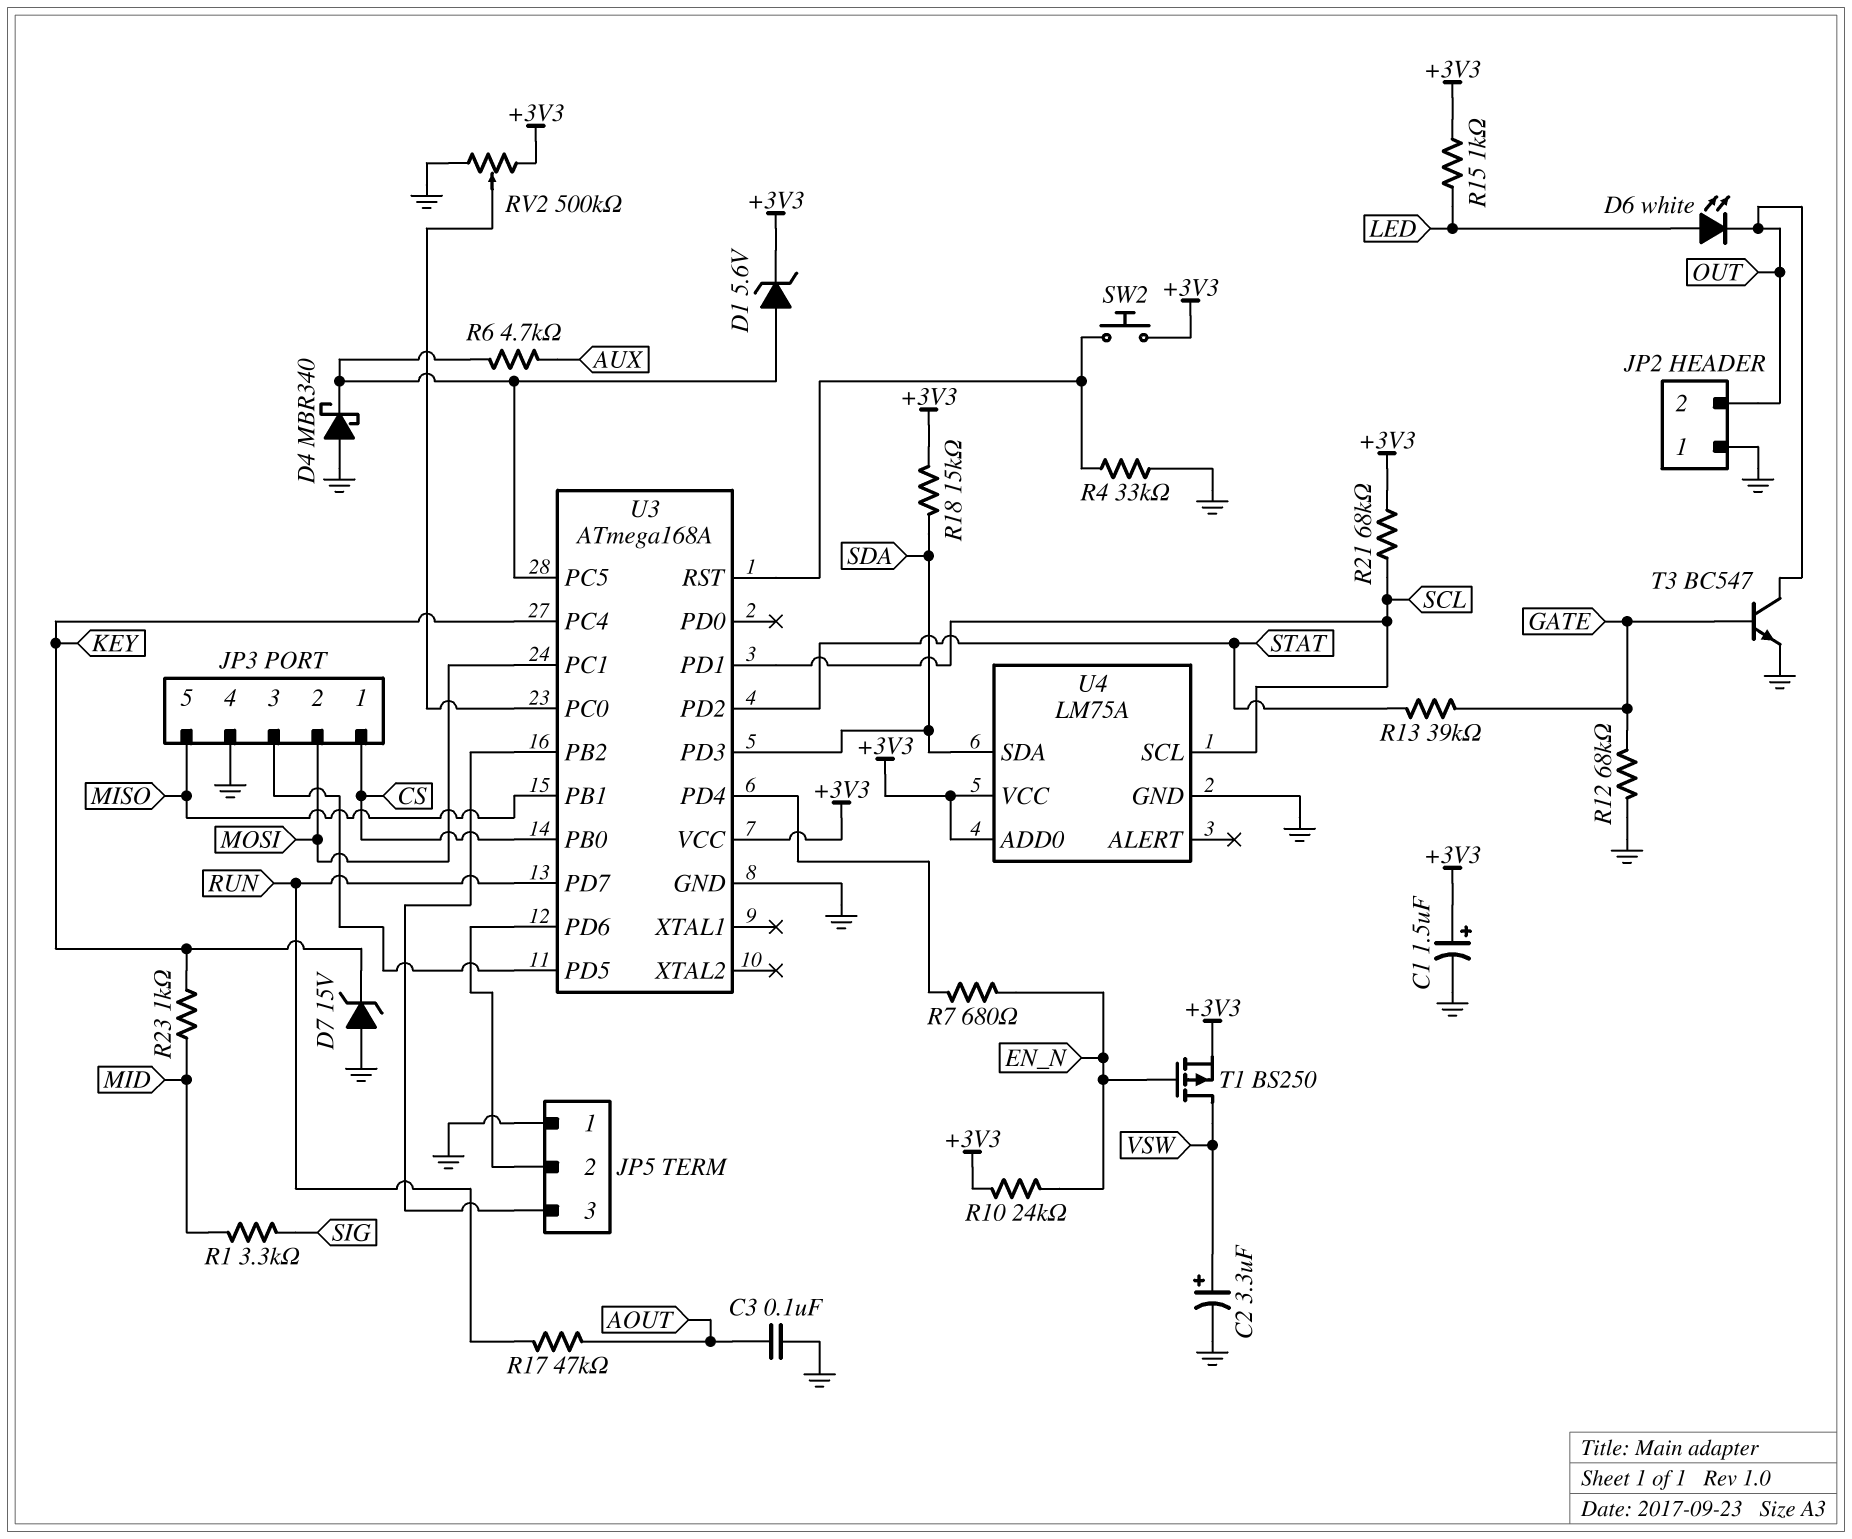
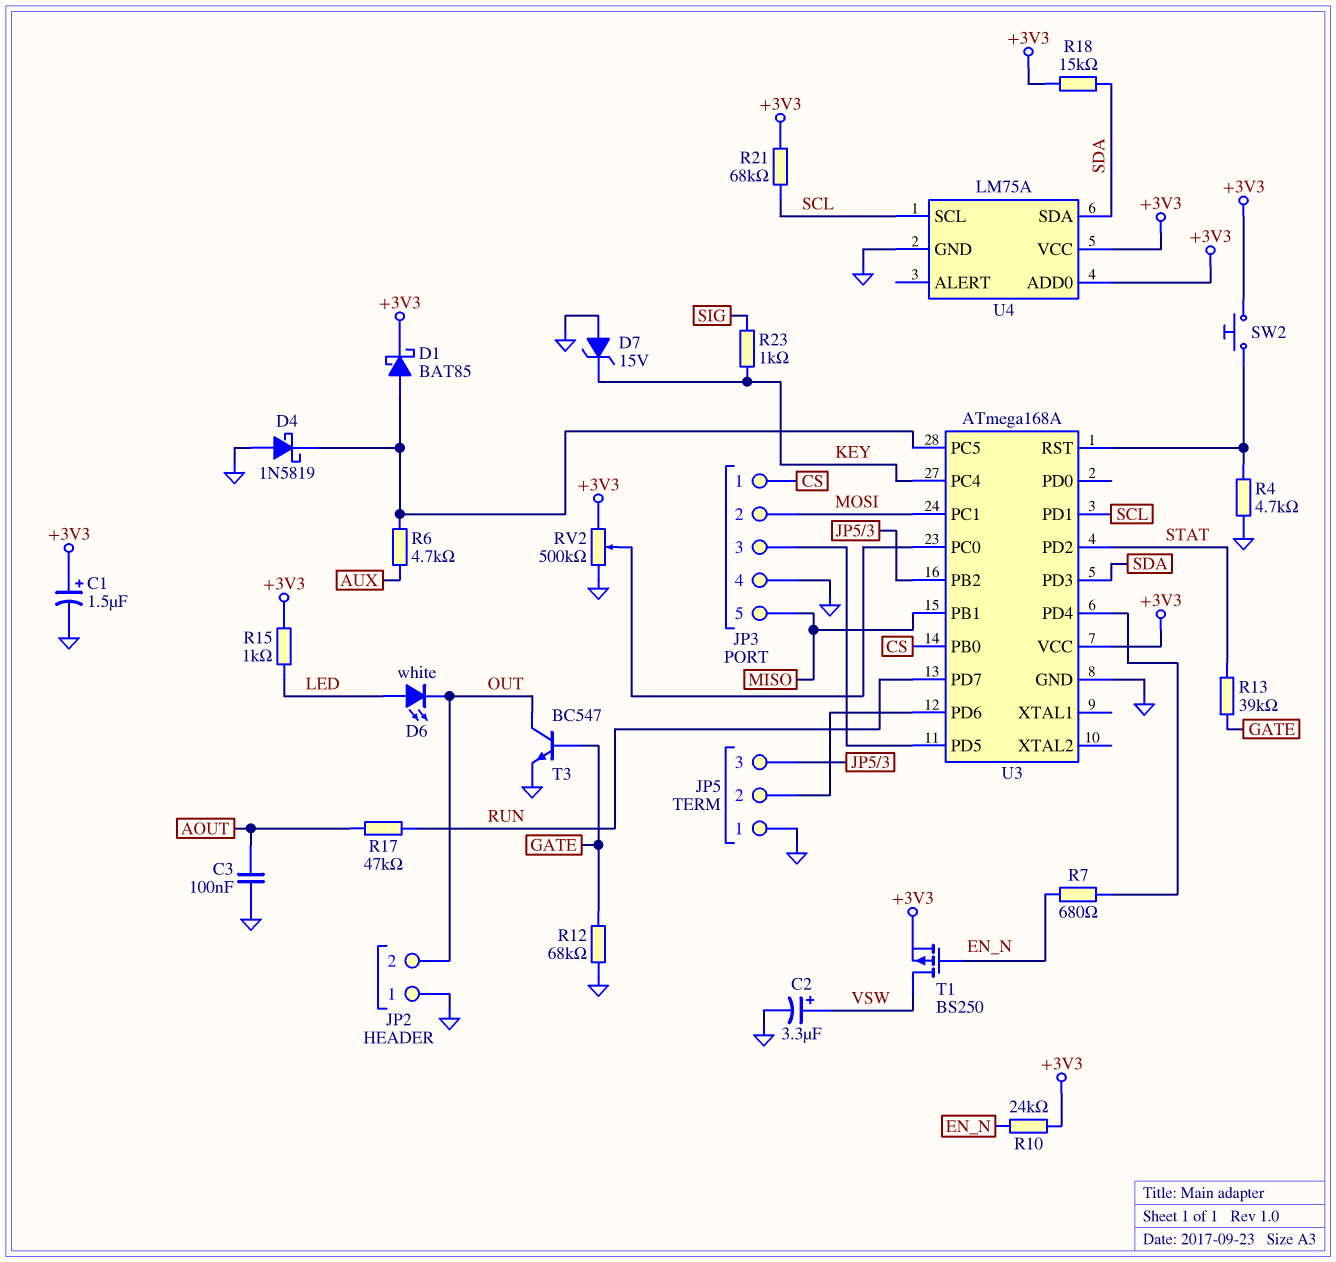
D1: zener 5.6V (A U3/PC5, K +3V3) -> schottky BAT85 (A U3/PC5, K +3V3)
D4: schottky MBR340 (A GND, K U3/PC5) -> schottky 1N5819 (A GND, K U3/PC5)
R1: 3.3k (MID, SIG) -> none
R4: 33k (GND, U3/RST) -> 4.7k (GND, U3/RST)
R23: 1k (KEY, MID) -> 1k (KEY, SIG)

